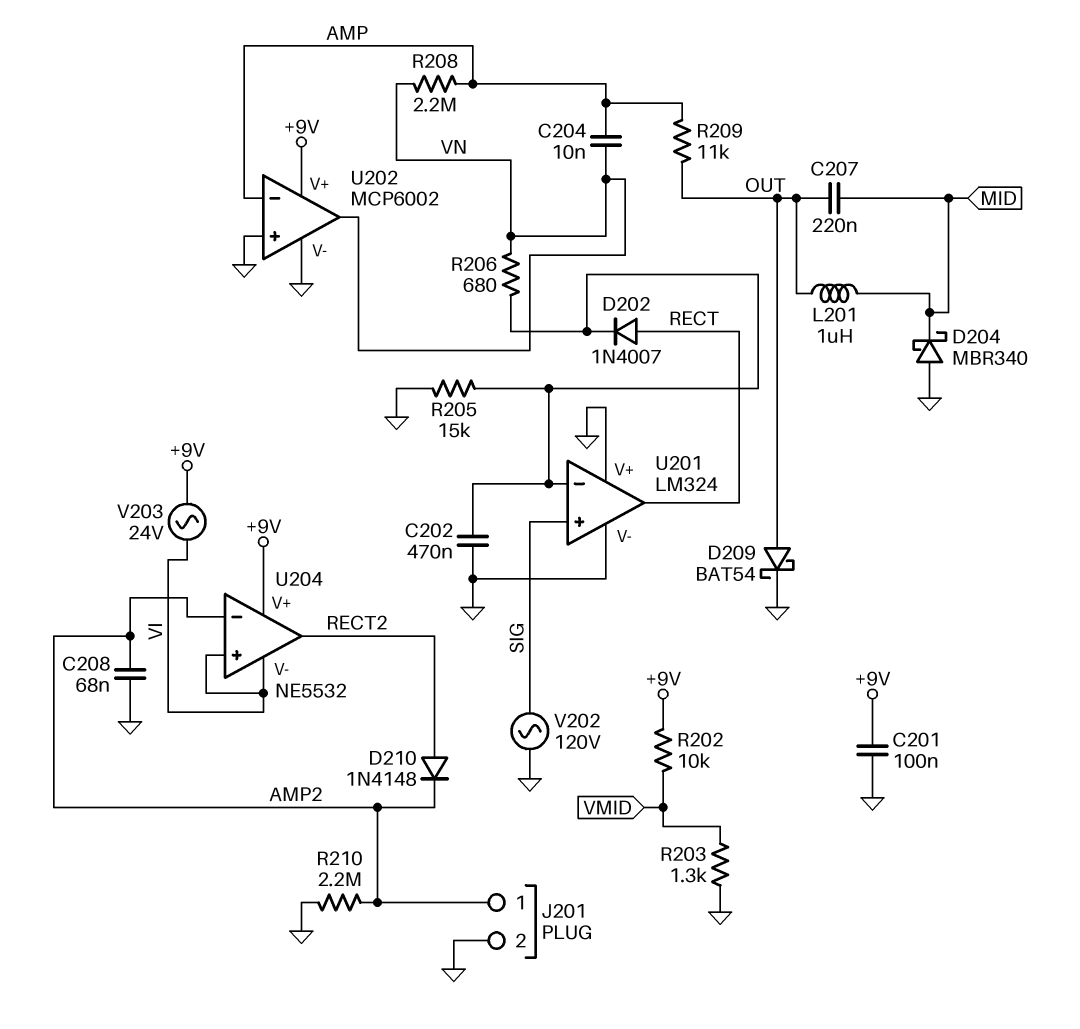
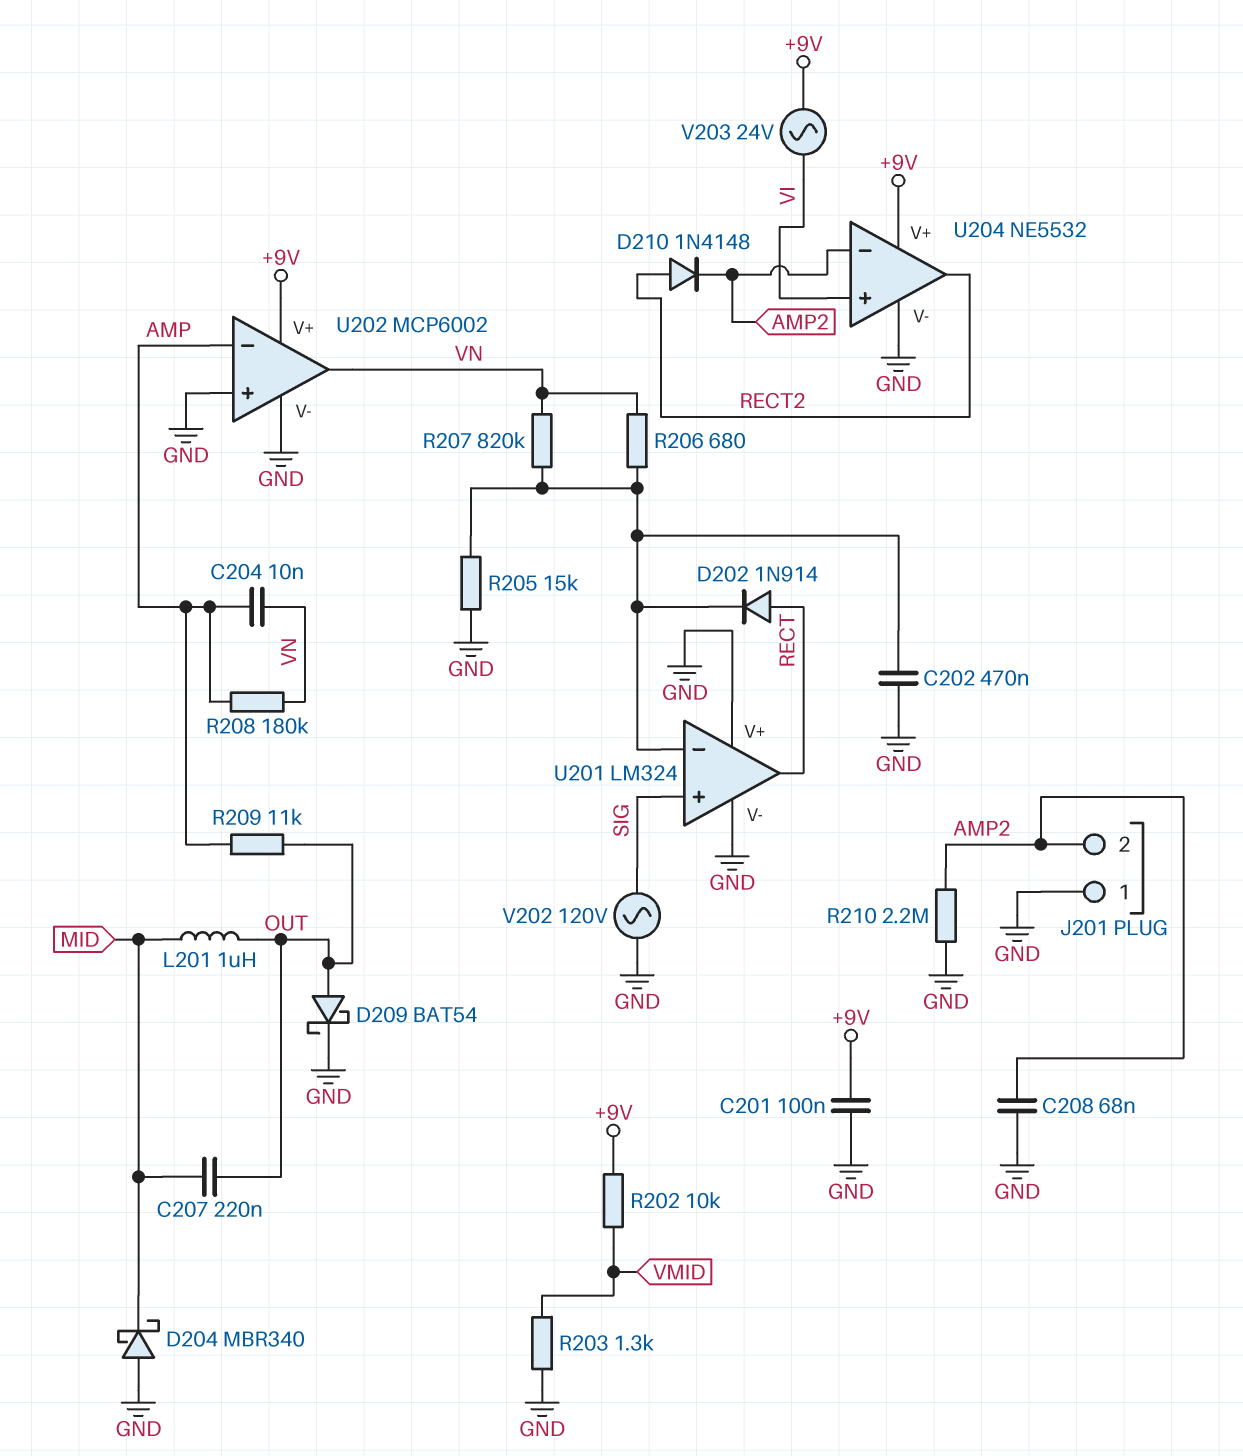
D202: diode 1N4007 (A RECT, K U201/in-) -> diode 1N914 (A RECT, K U201/in-)
J201 pin 1: AMP2 -> GND
J201 pin 2: GND -> AMP2
R207: none -> 820k (U201/in-, VN)
R208: 2.2M (AMP, VN) -> 180k (AMP, VN)
U204 pin V-: VI -> GND

